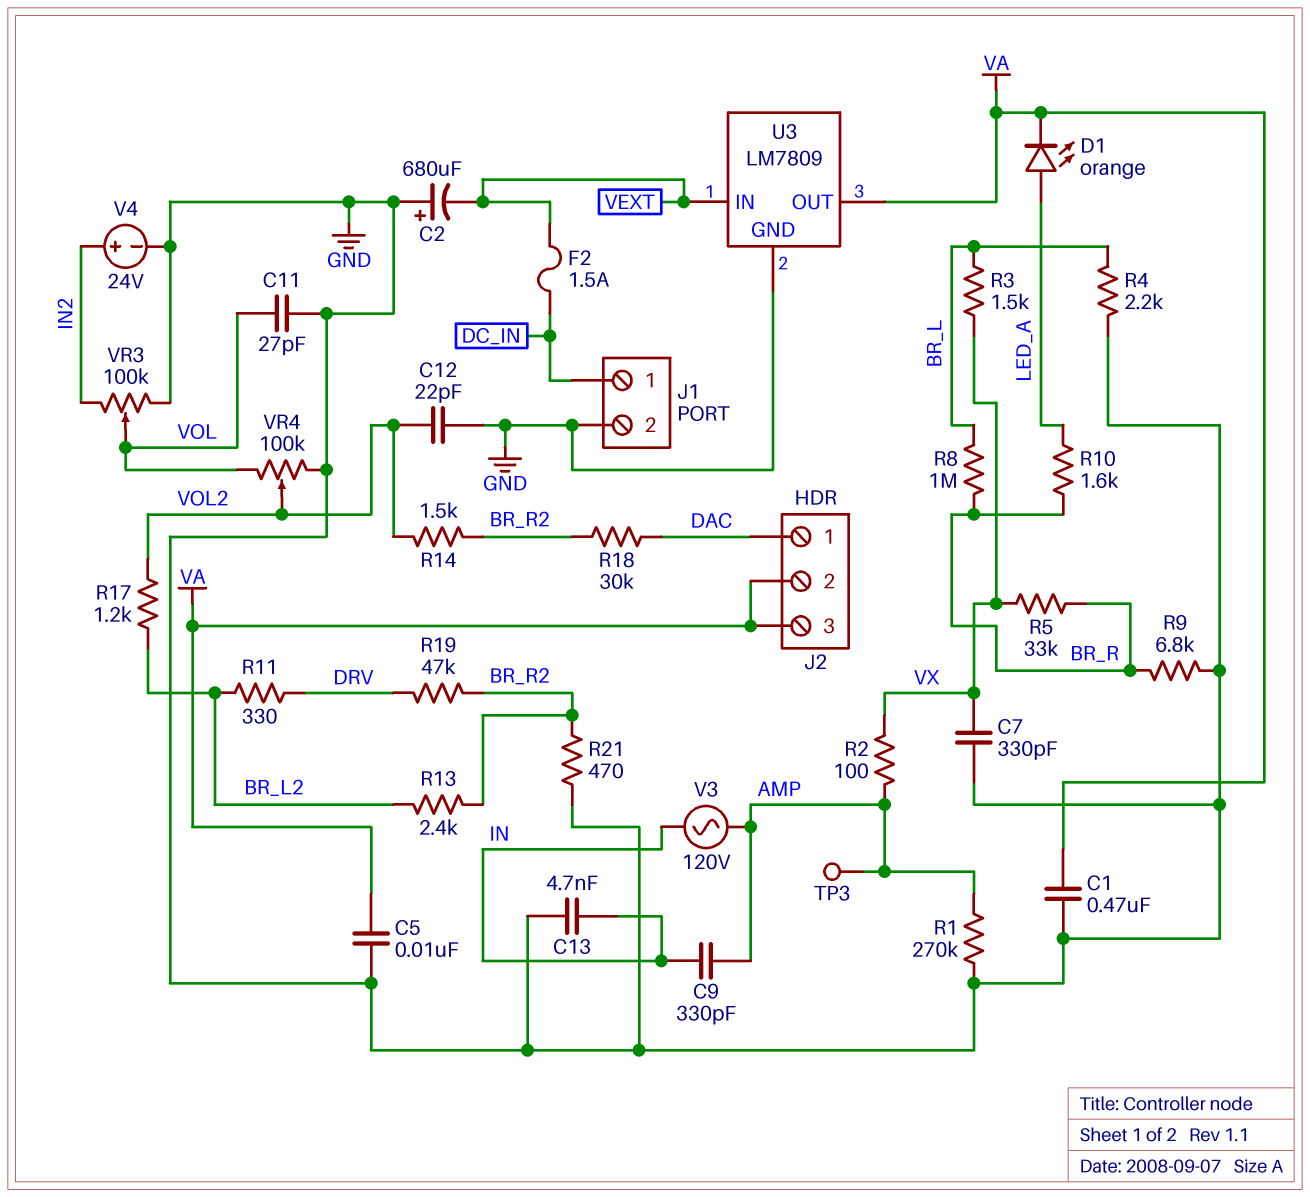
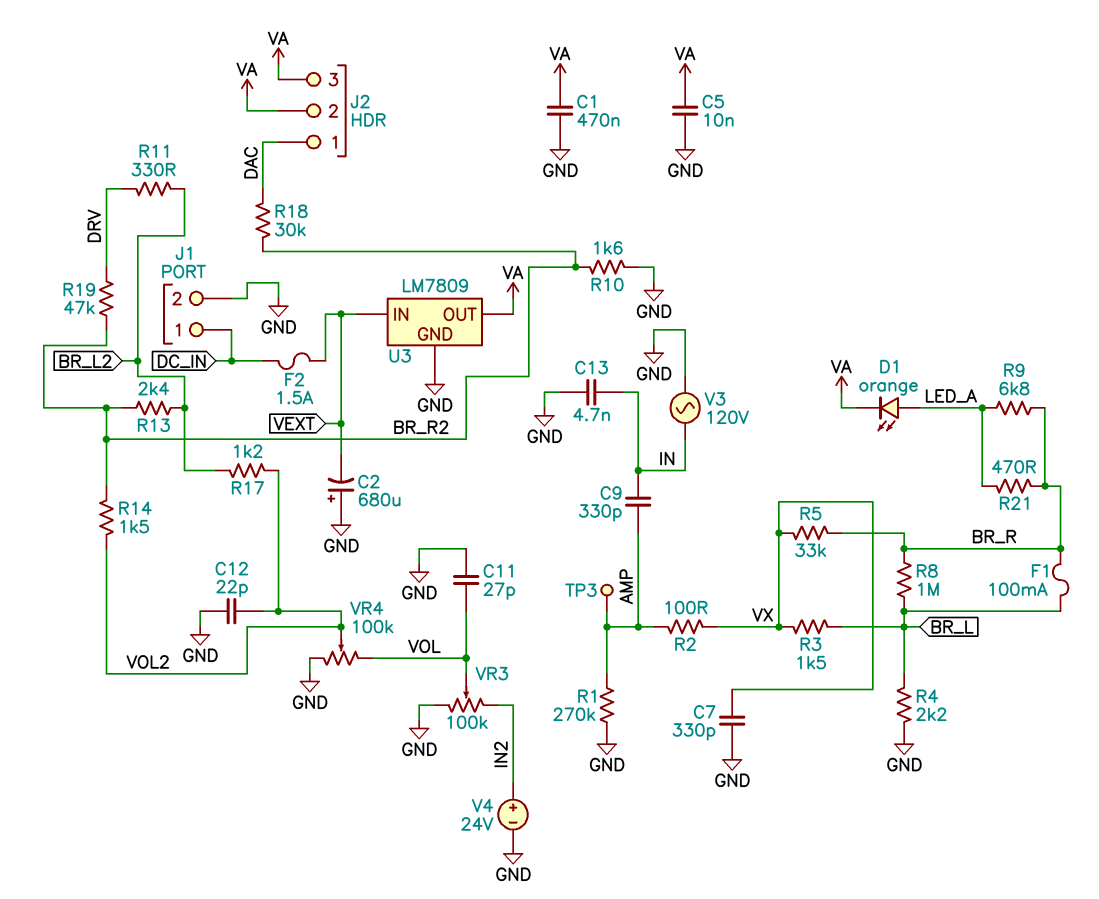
F1: none -> 100mA (BR_L, BR_R)
R9: 6.8k (BR_R, GND) -> 6.8k (BR_R, LED_A)
R10: 1.6k (BR_R, LED_A) -> 1.6k (BR_R2, GND)
R21: 470 (BR_R2, GND) -> 470 (BR_R, LED_A)
V3: AC 120V (AMP, IN) -> AC 120V (GND, IN)

